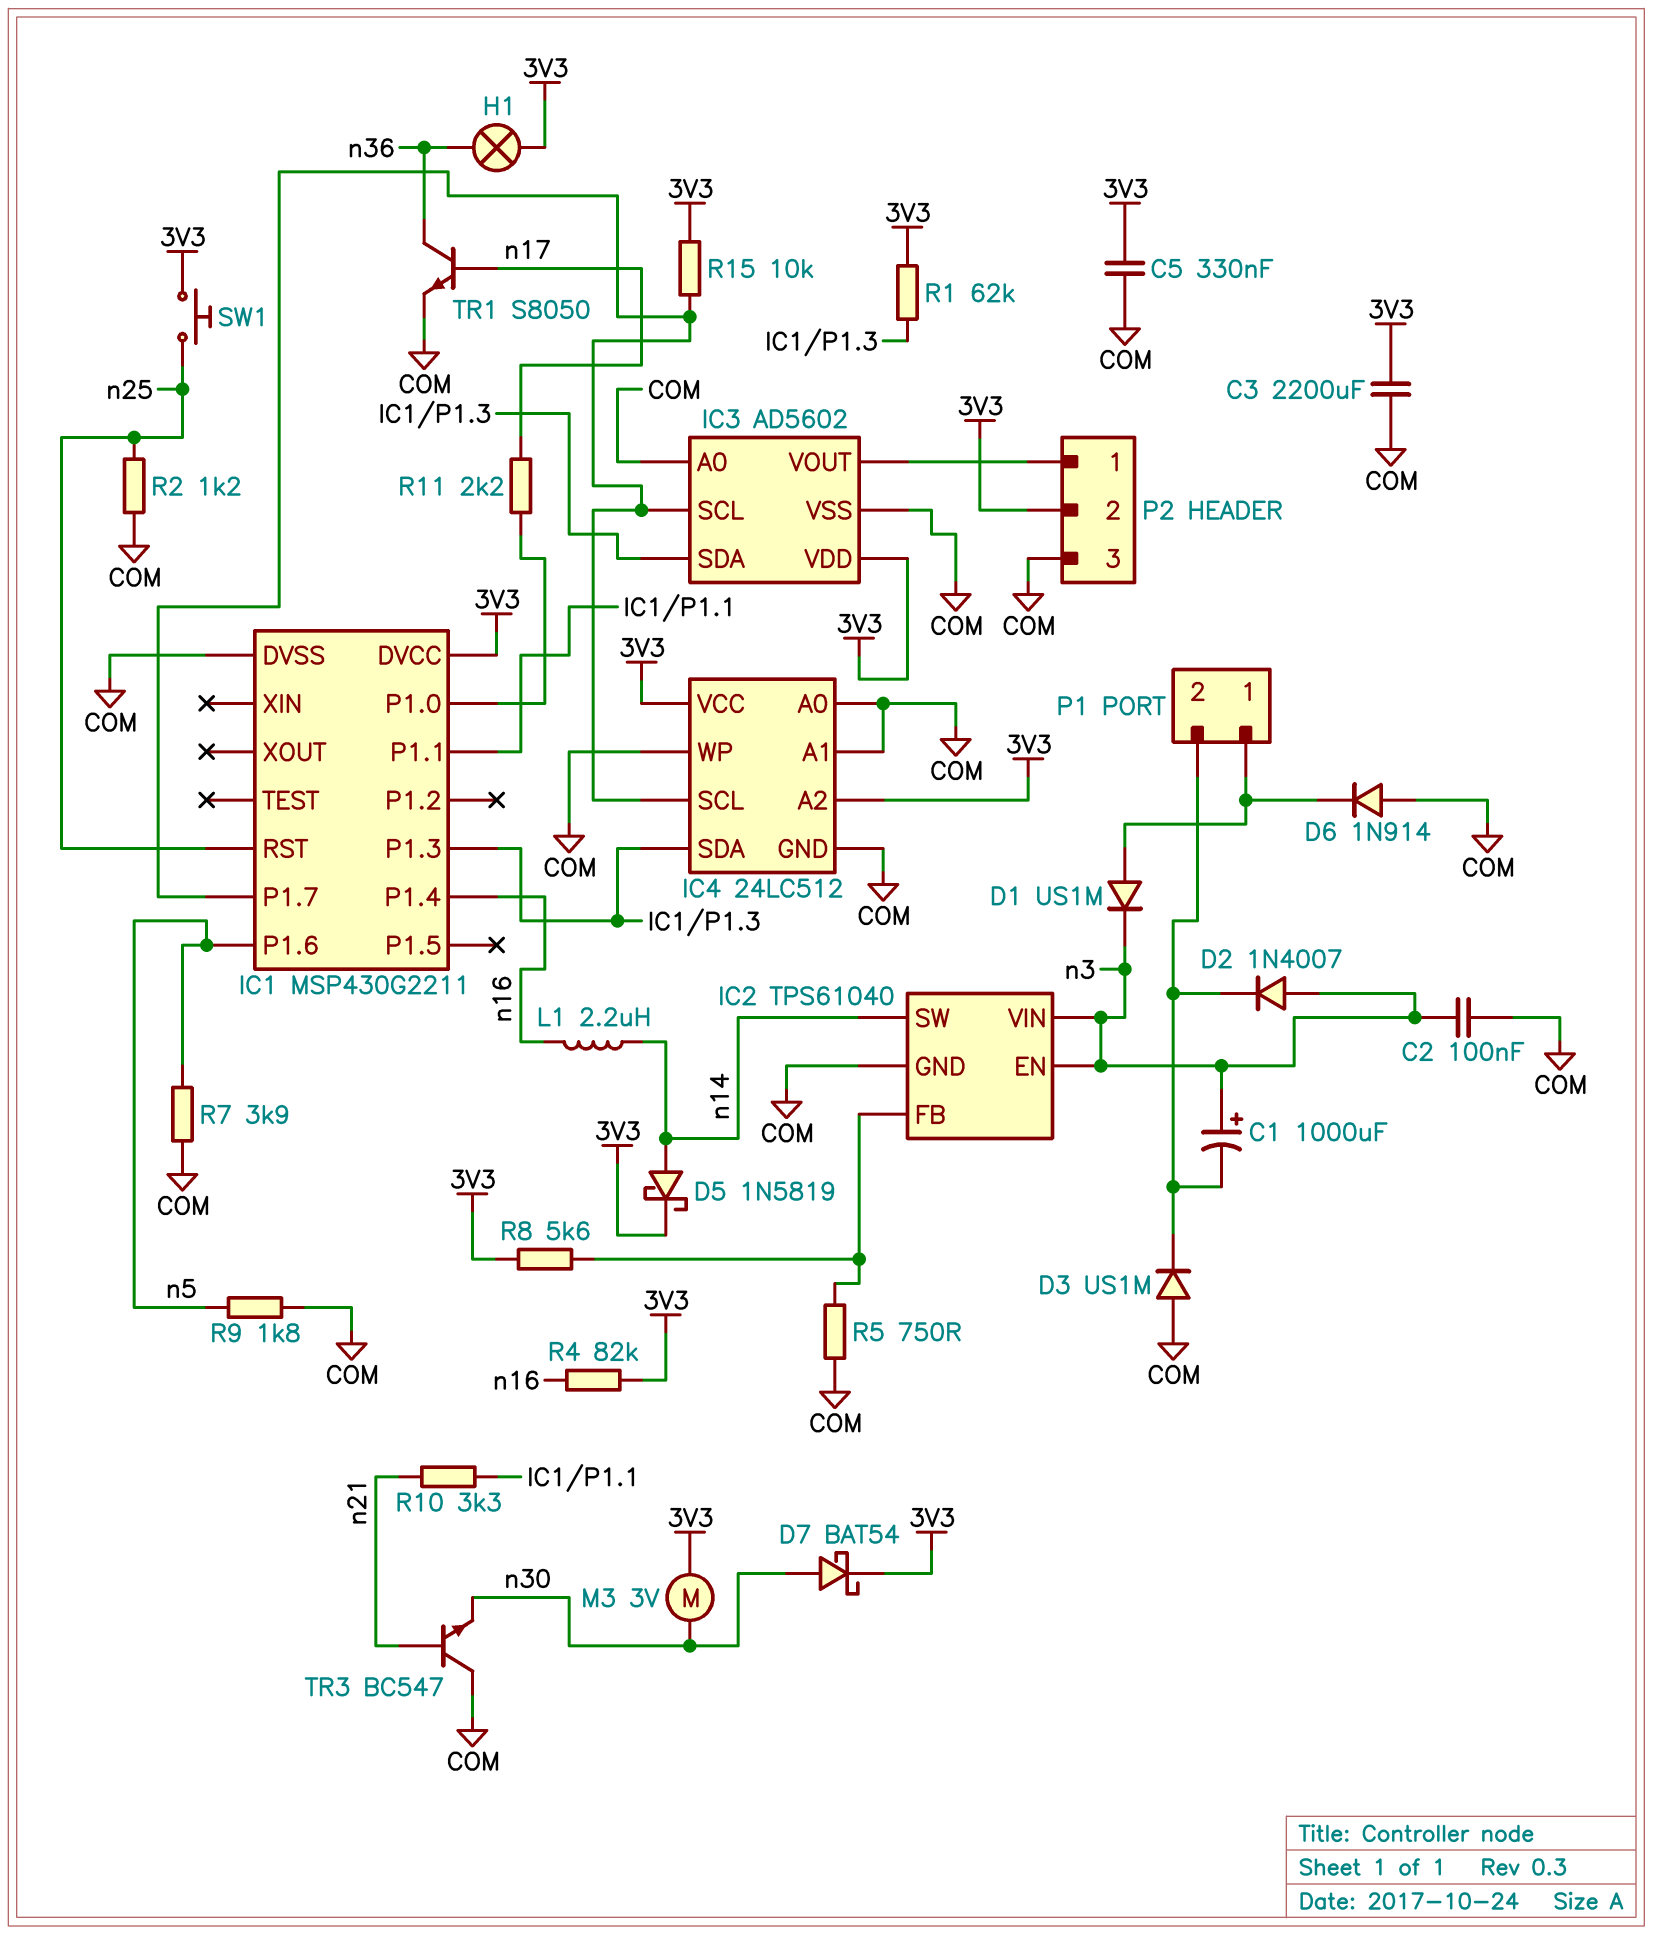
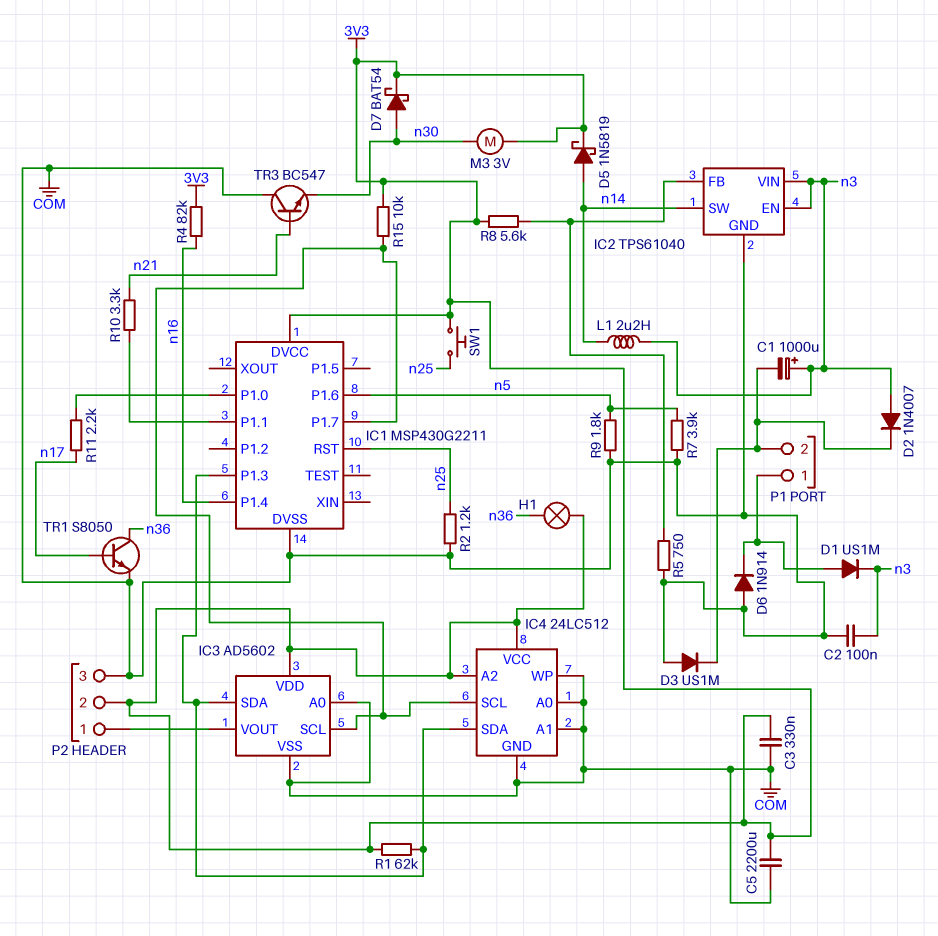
C3: 2200uF (3V3, COM) -> 330nF (3V3, COM)
C5: 330nF (3V3, COM) -> 2200uF (3V3, COM)
L1: 2.2uH (n14, n16) -> 2.2uH (n3, n14)

